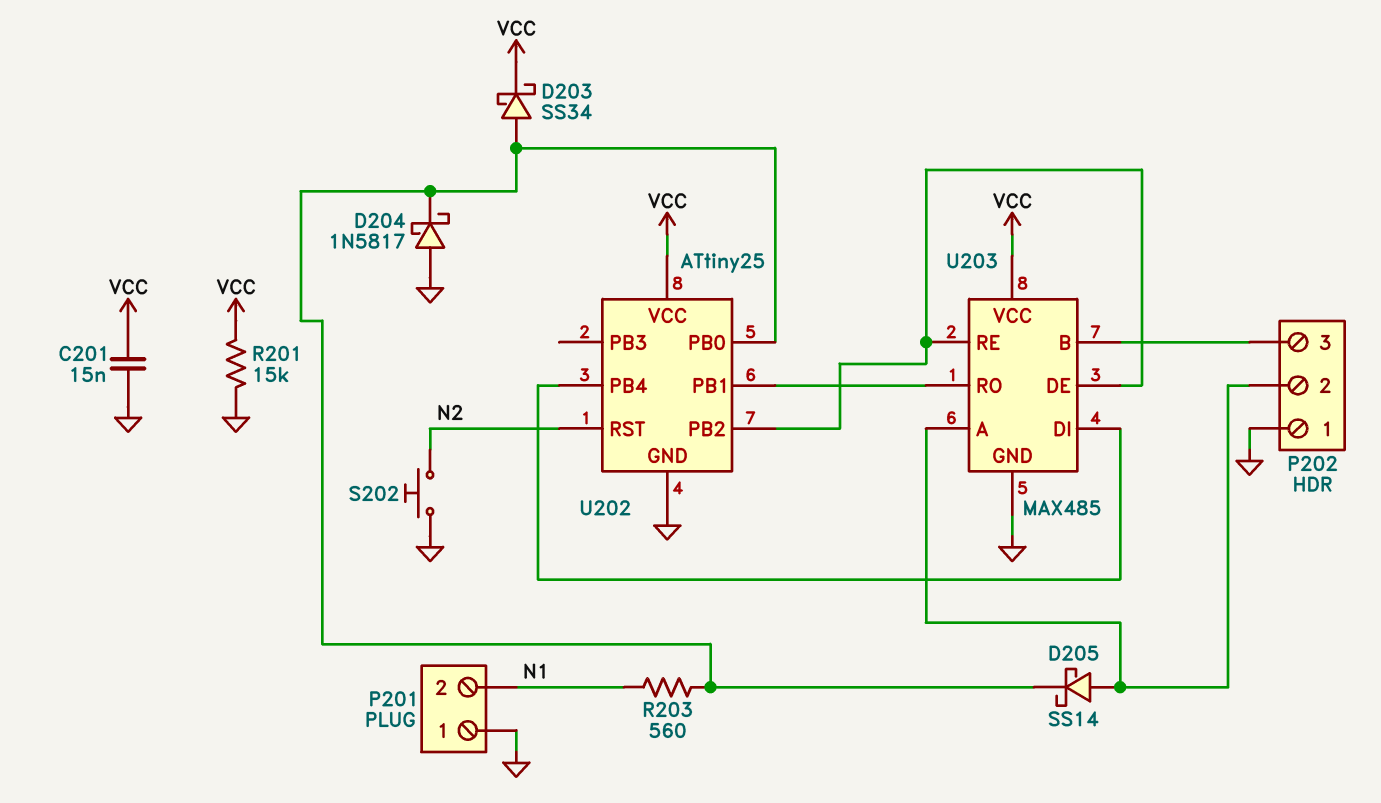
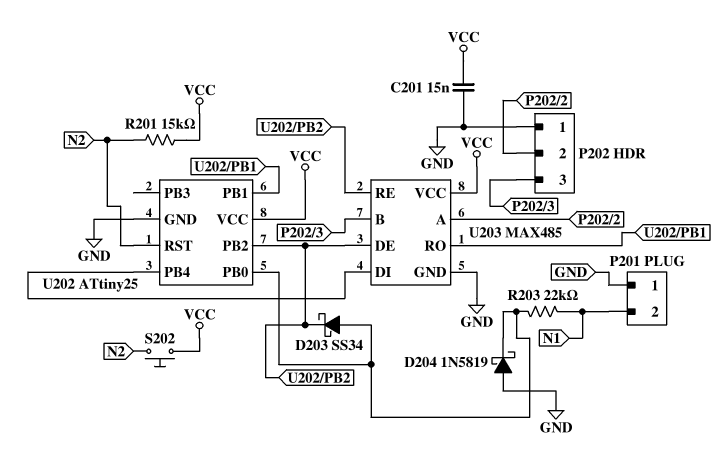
D203: schottky SS34 (A U202/PB0, K VCC) -> schottky SS34 (A U202/PB0, K U202/PB2)
D204: schottky 1N5817 (A GND, K U202/PB0) -> schottky 1N5819 (A GND, K U202/PB0)
D205: schottky SS14 (A P202/2, K U202/PB0) -> none
R201: 15k (GND, VCC) -> 15k (N2, VCC)
R203: 560 (N1, U202/PB0) -> 22k (N1, U202/PB0)
S202: button (GND, N2) -> button (N2, VCC)

